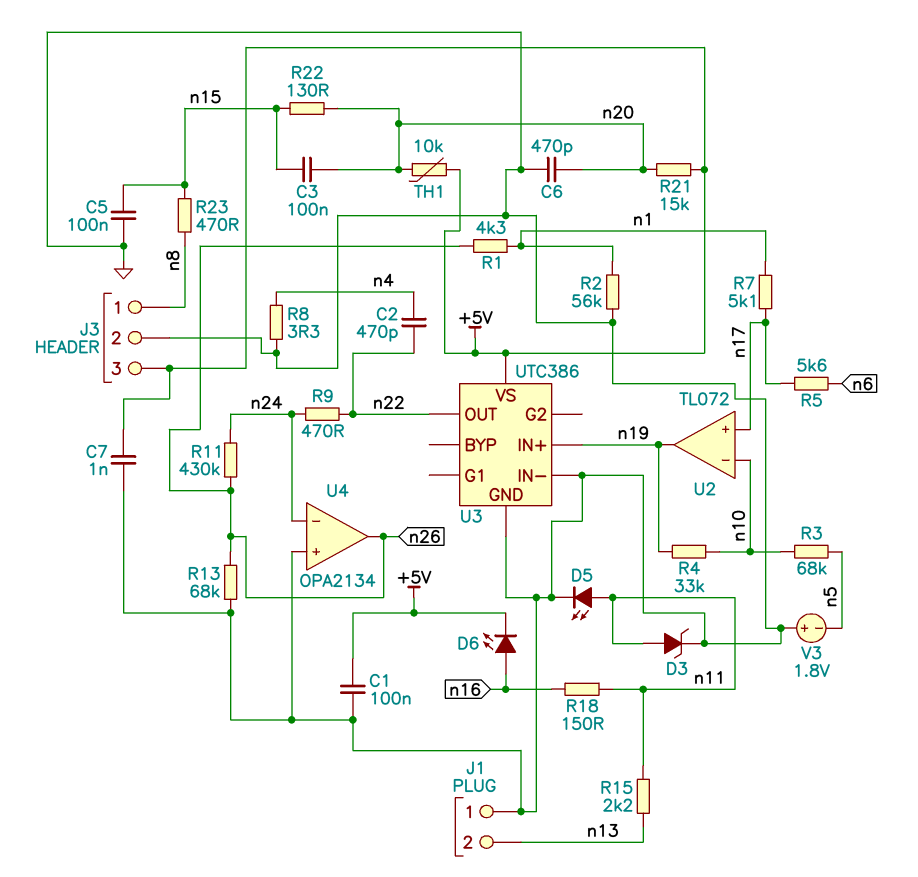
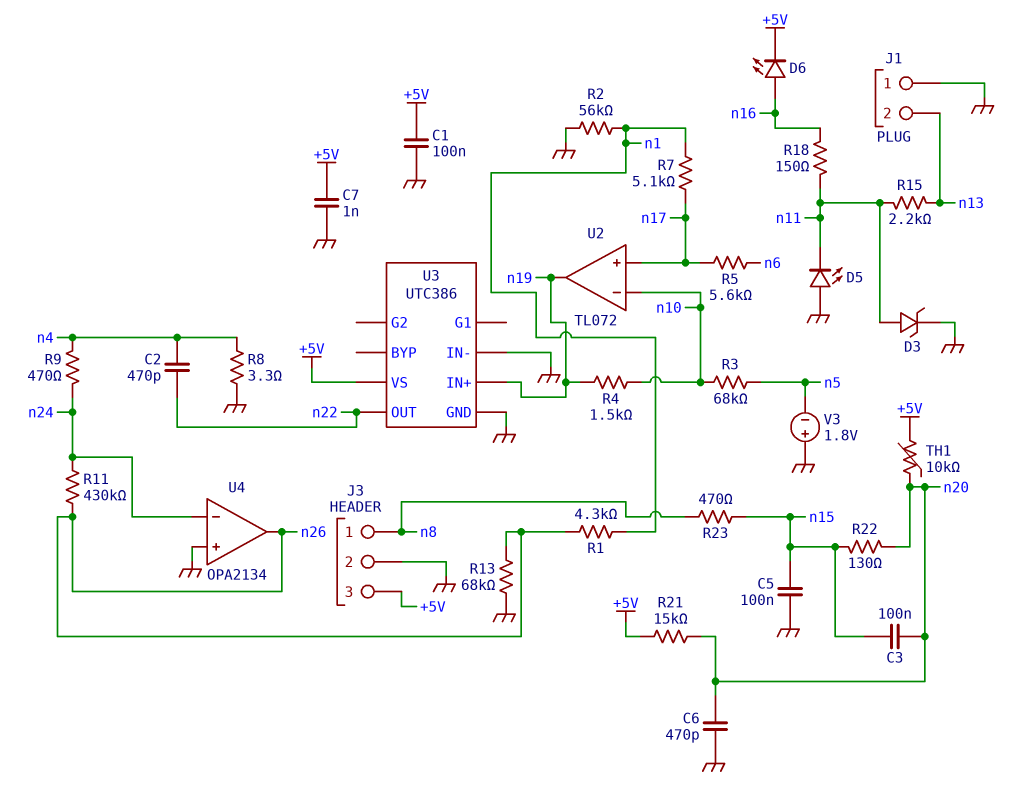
D5: LED (A n11, K GND) -> LED (A GND, K n11)
R4: 33k (n10, n19) -> 1.5k (n10, n19)
R9: 470 (n22, n24) -> 470 (n4, n24)

